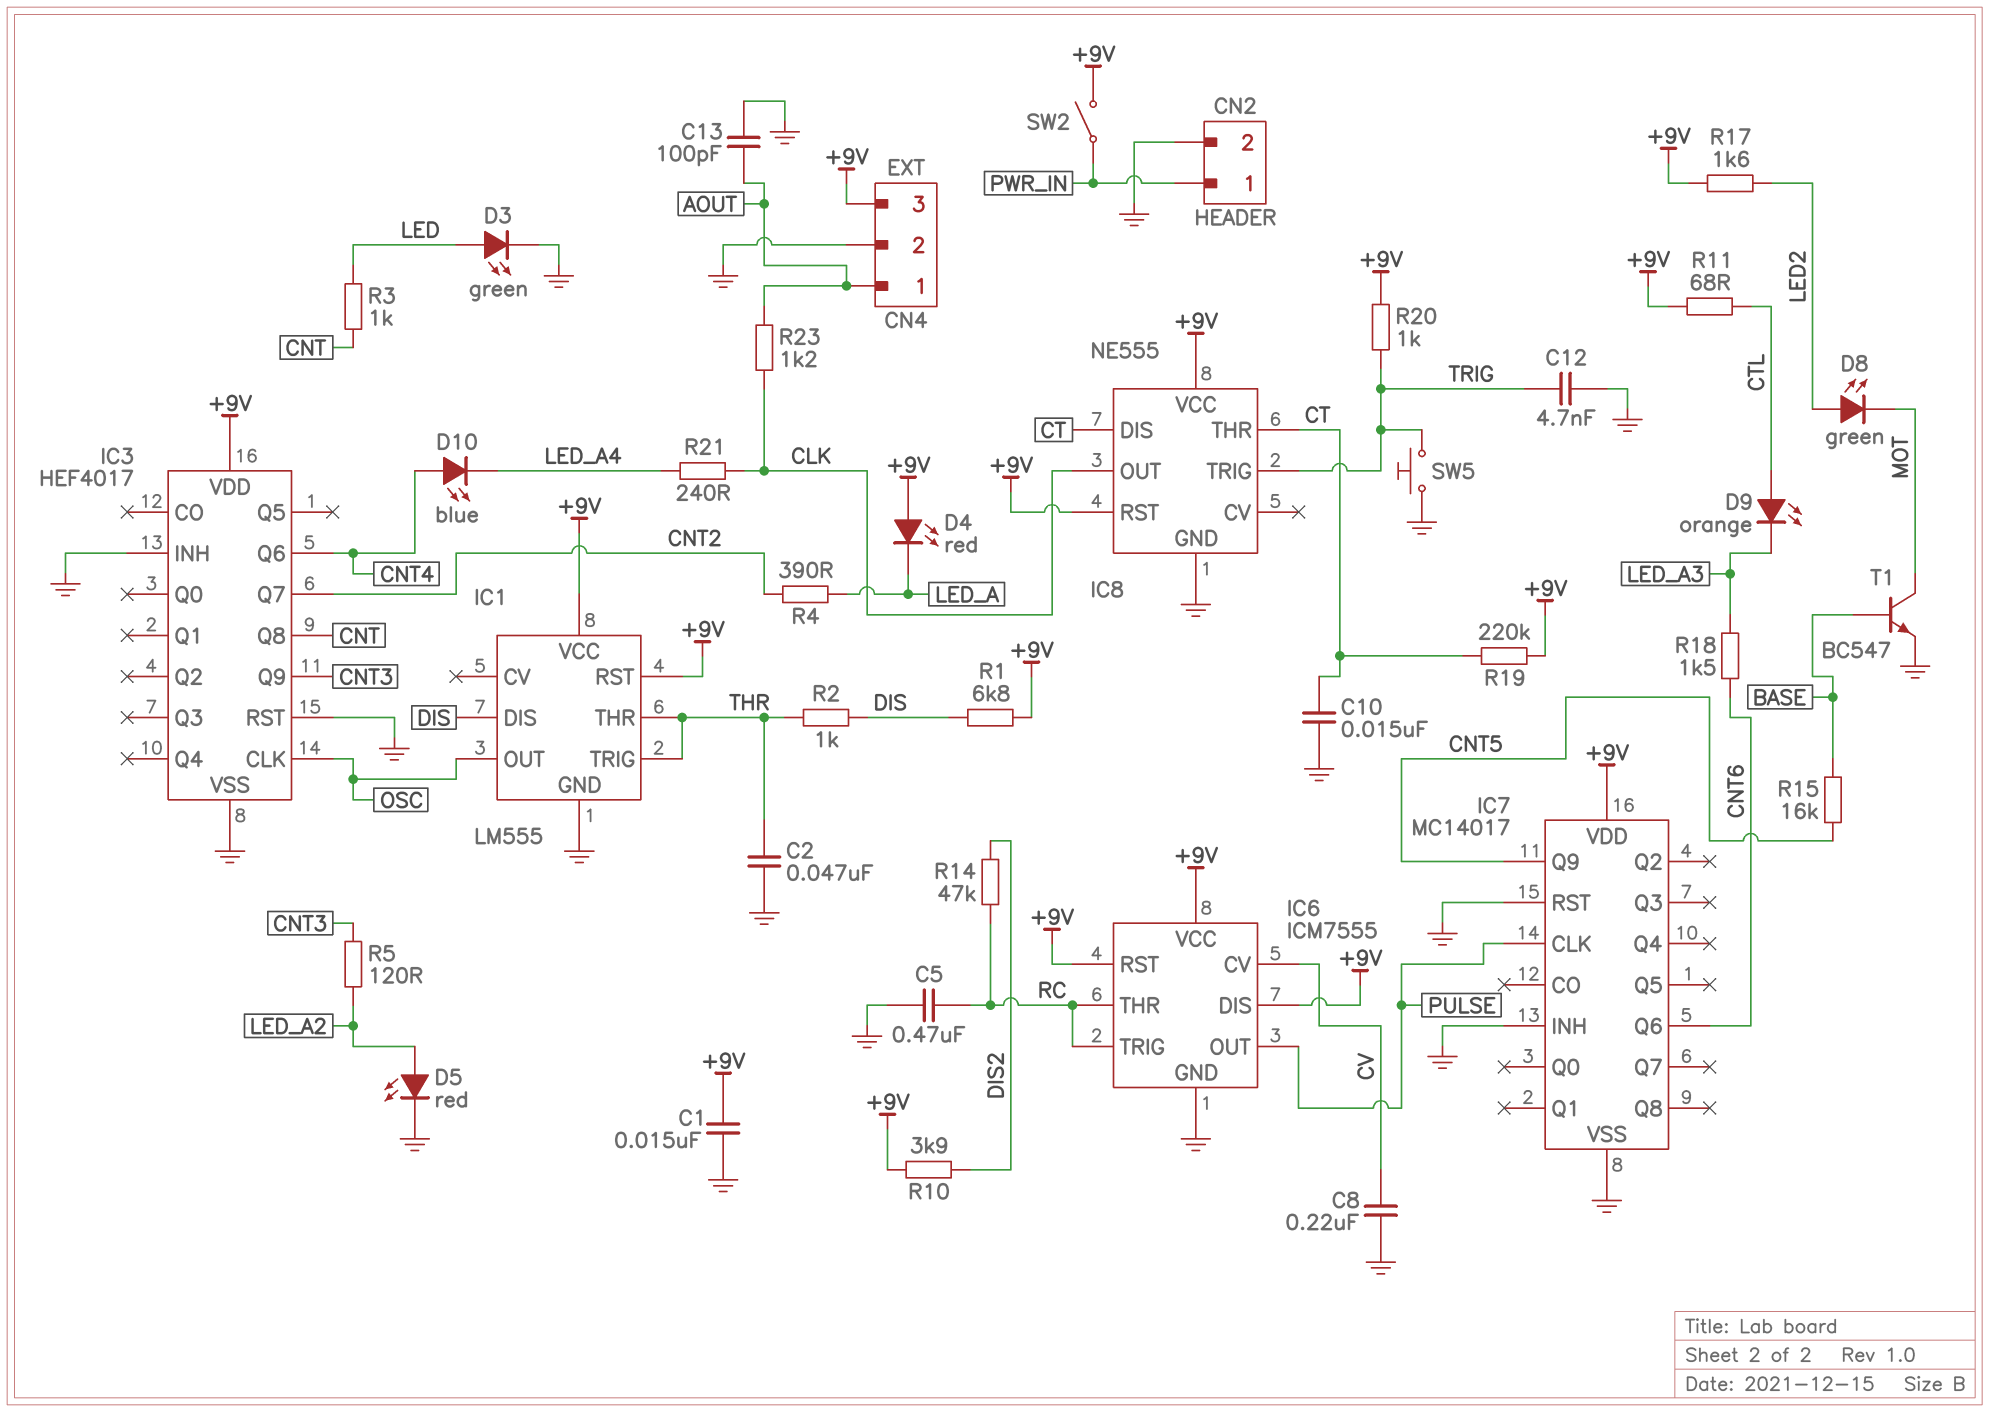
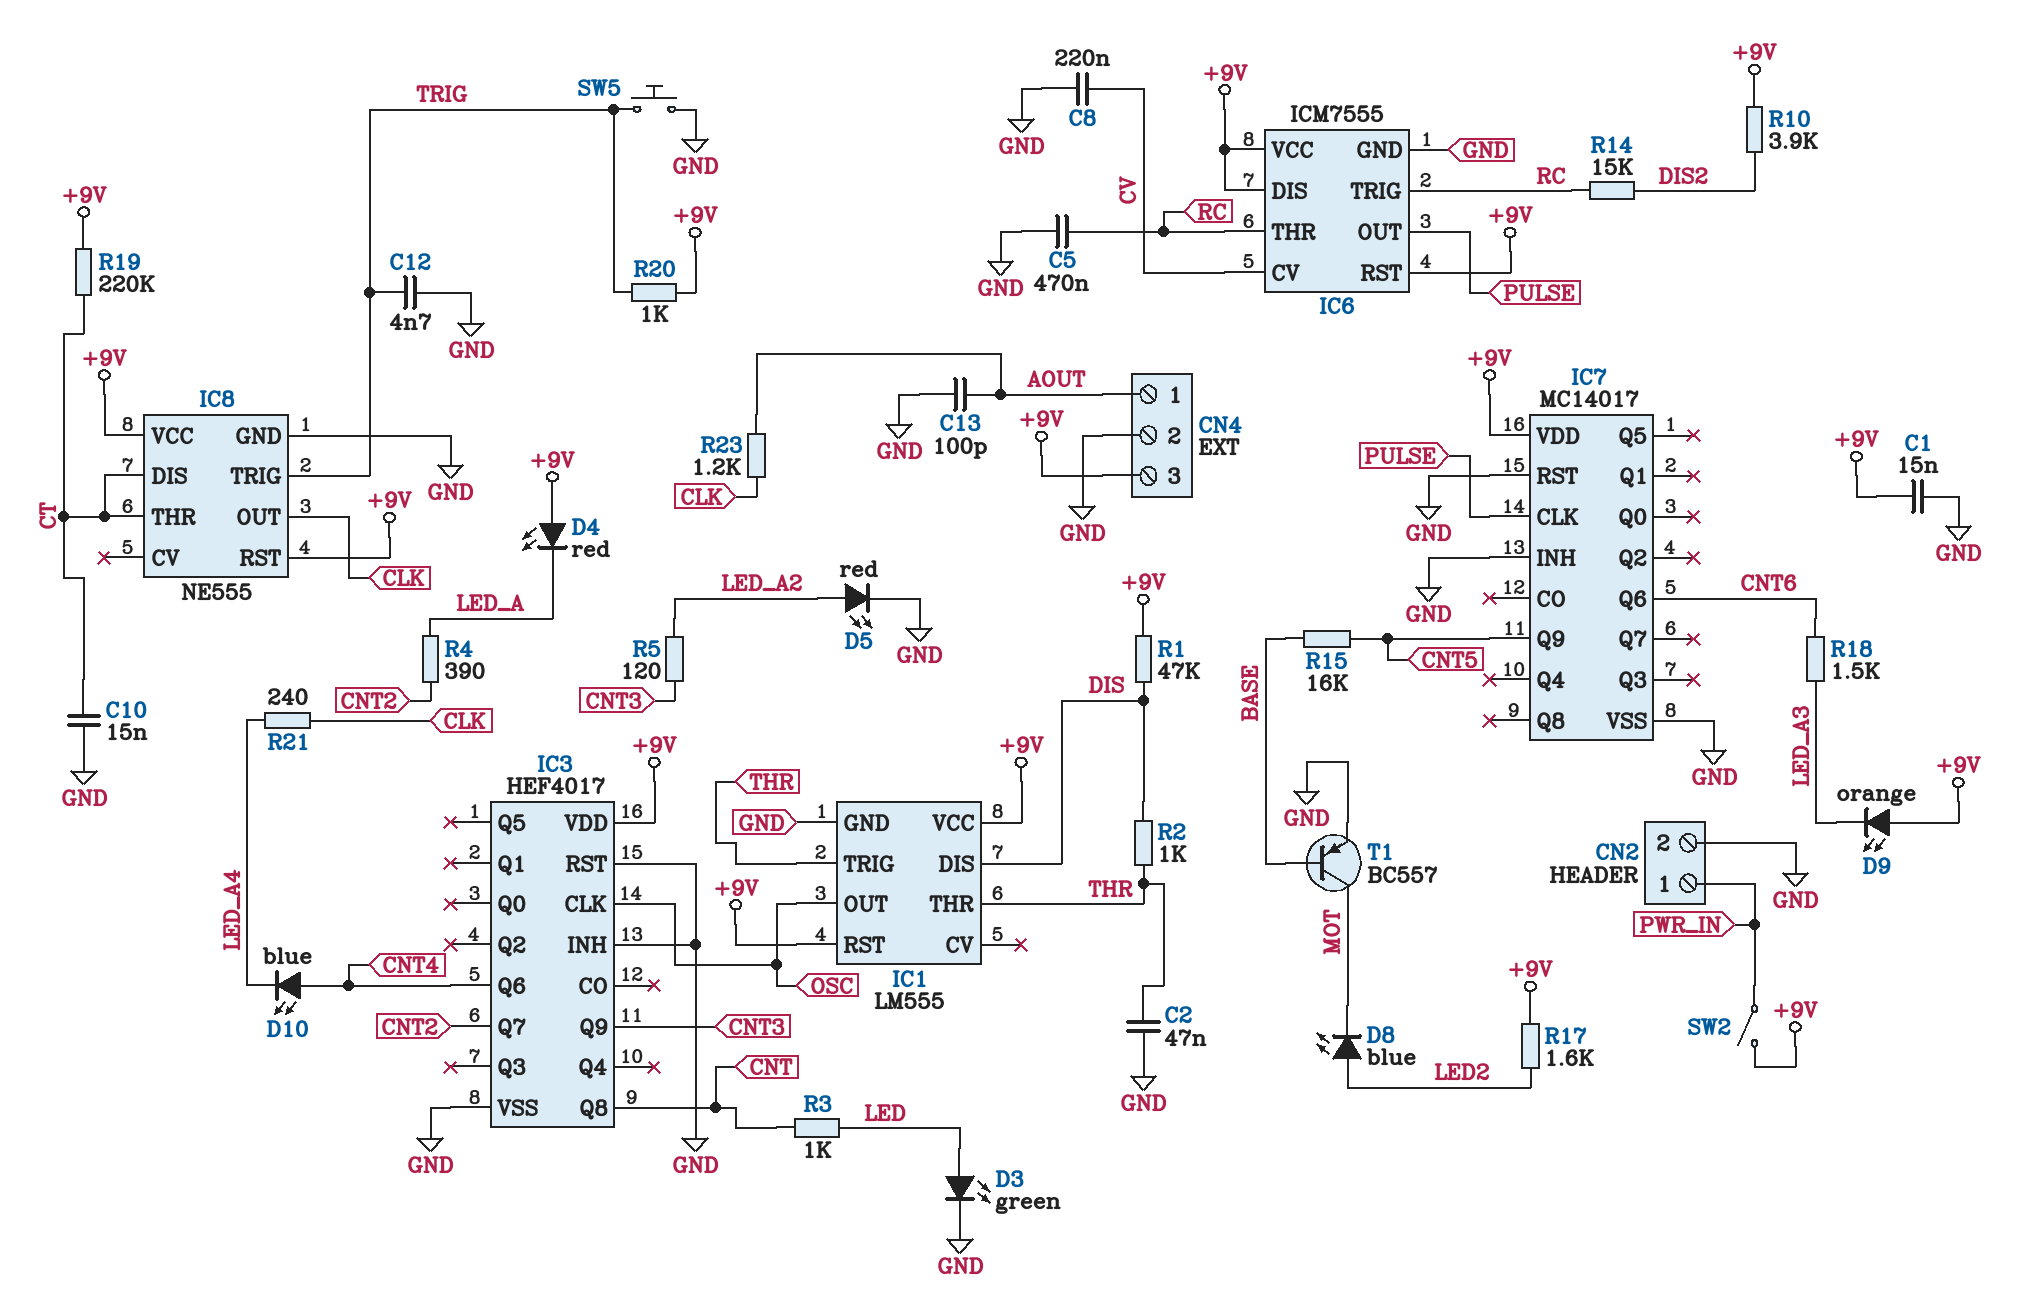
D8: LED green (A LED2, K MOT) -> LED blue (A LED2, K MOT)
D9: LED orange (A CTL, K LED_A3) -> LED orange (A +9V, K LED_A3)
R1: 6.8k (+9V, DIS) -> 47k (+9V, DIS)
R11: 68 (+9V, CTL) -> none
R14: 47k (DIS2, RC) -> 15k (DIS2, RC)
T1: NPN BC547 (B BASE, C MOT, E GND) -> PNP BC557 (B BASE, C MOT, E GND)

